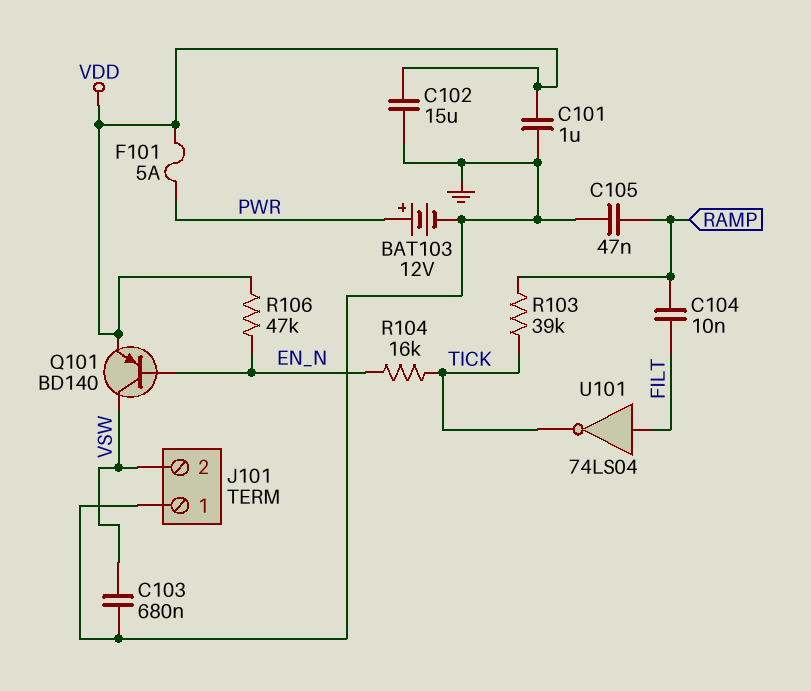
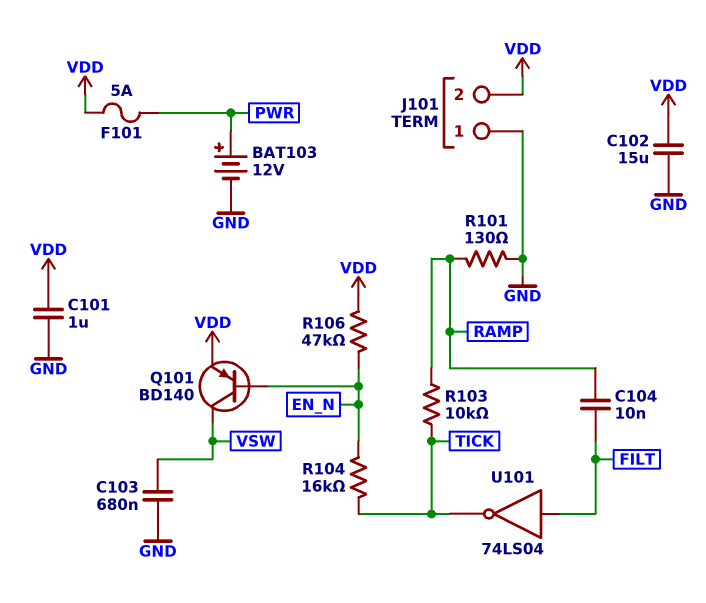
C105: 47nF (GND, RAMP) -> none
J101 pin 2: VSW -> VDD
R101: none -> 130 (GND, RAMP)
R103: 39k (RAMP, TICK) -> 10k (RAMP, TICK)

